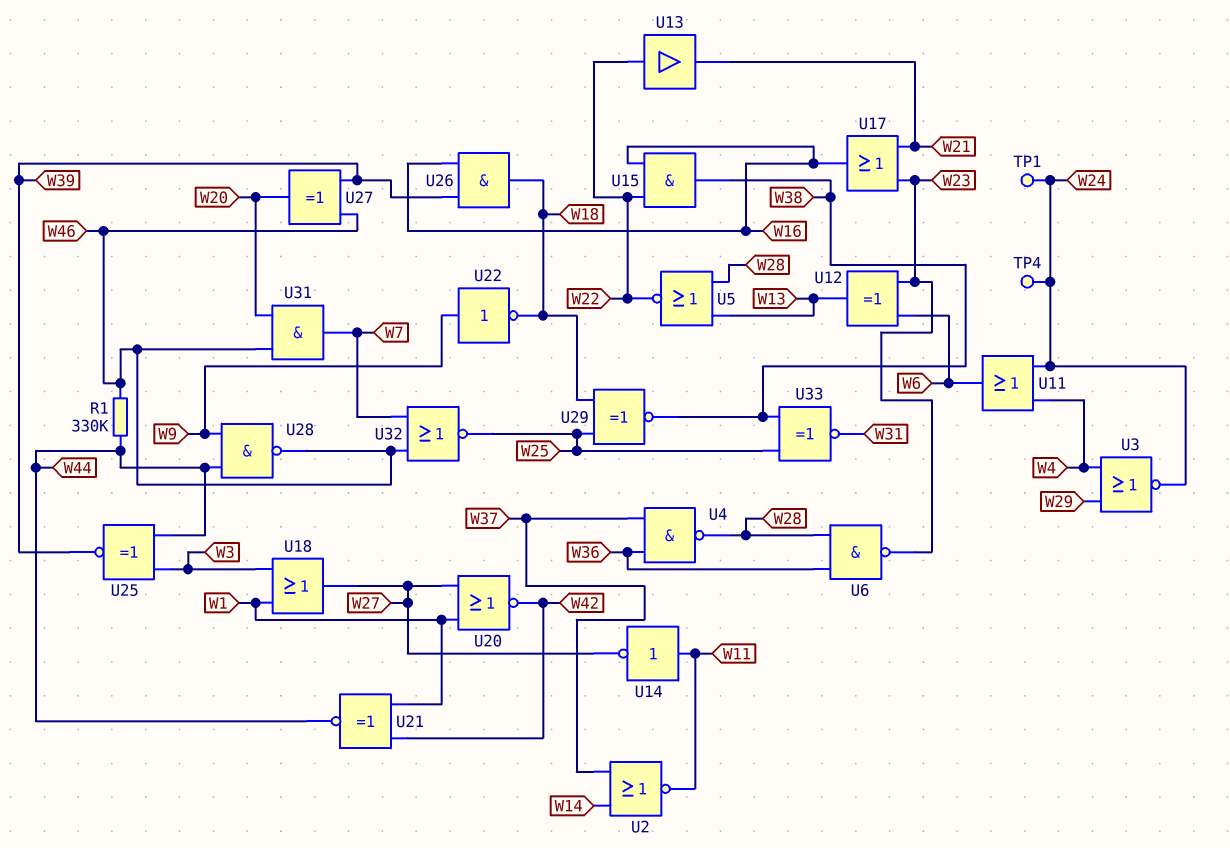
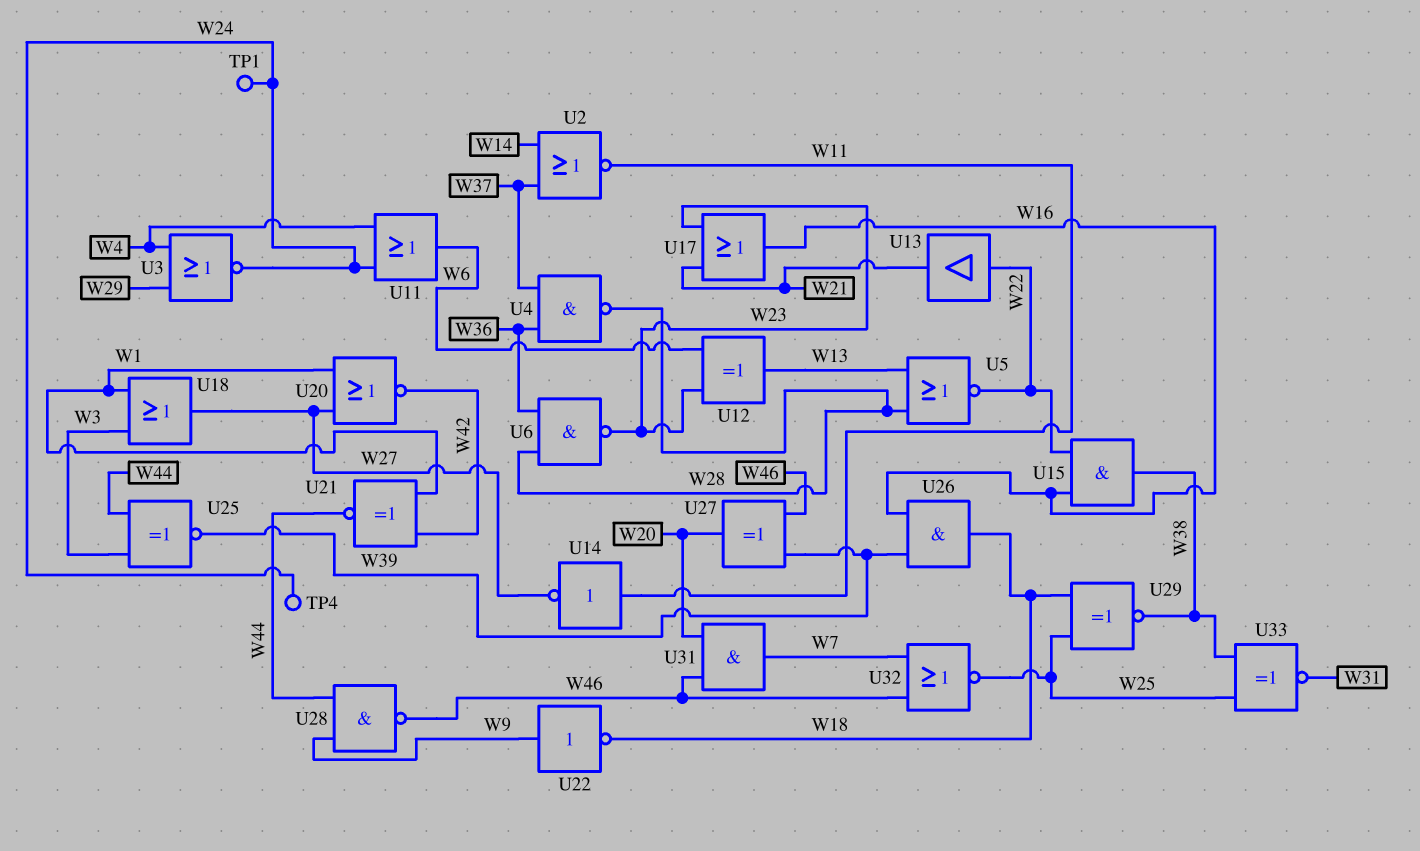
R1: 330k (W44, W46) -> none

